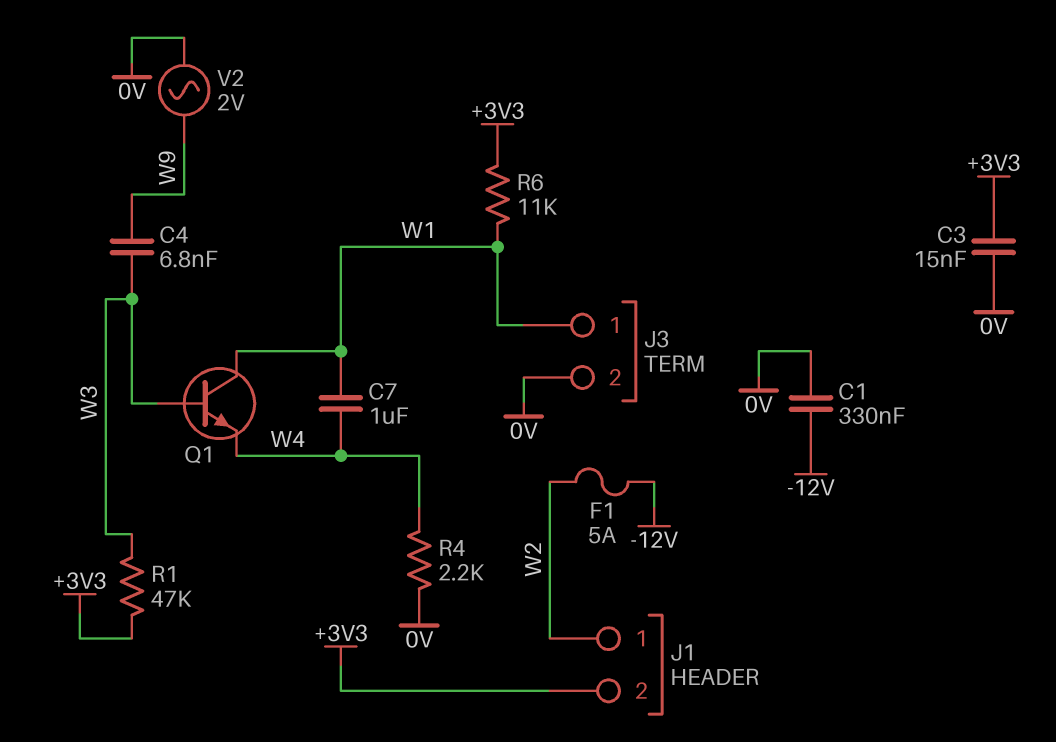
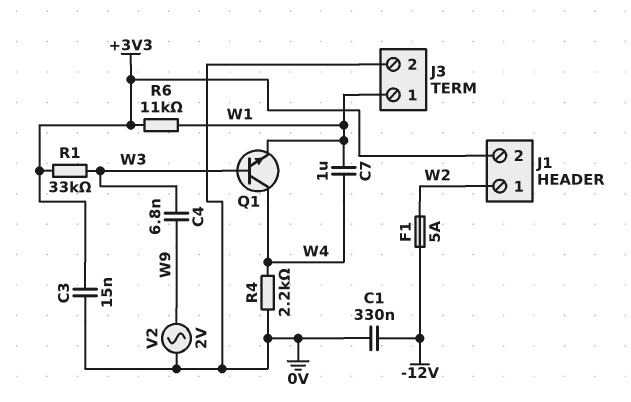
Q1: NPN (B W3, C W1, E W4) -> NPN (B W3, C W4, E W1)
R1: 47k (+3V3, W3) -> 33k (+3V3, W3)

